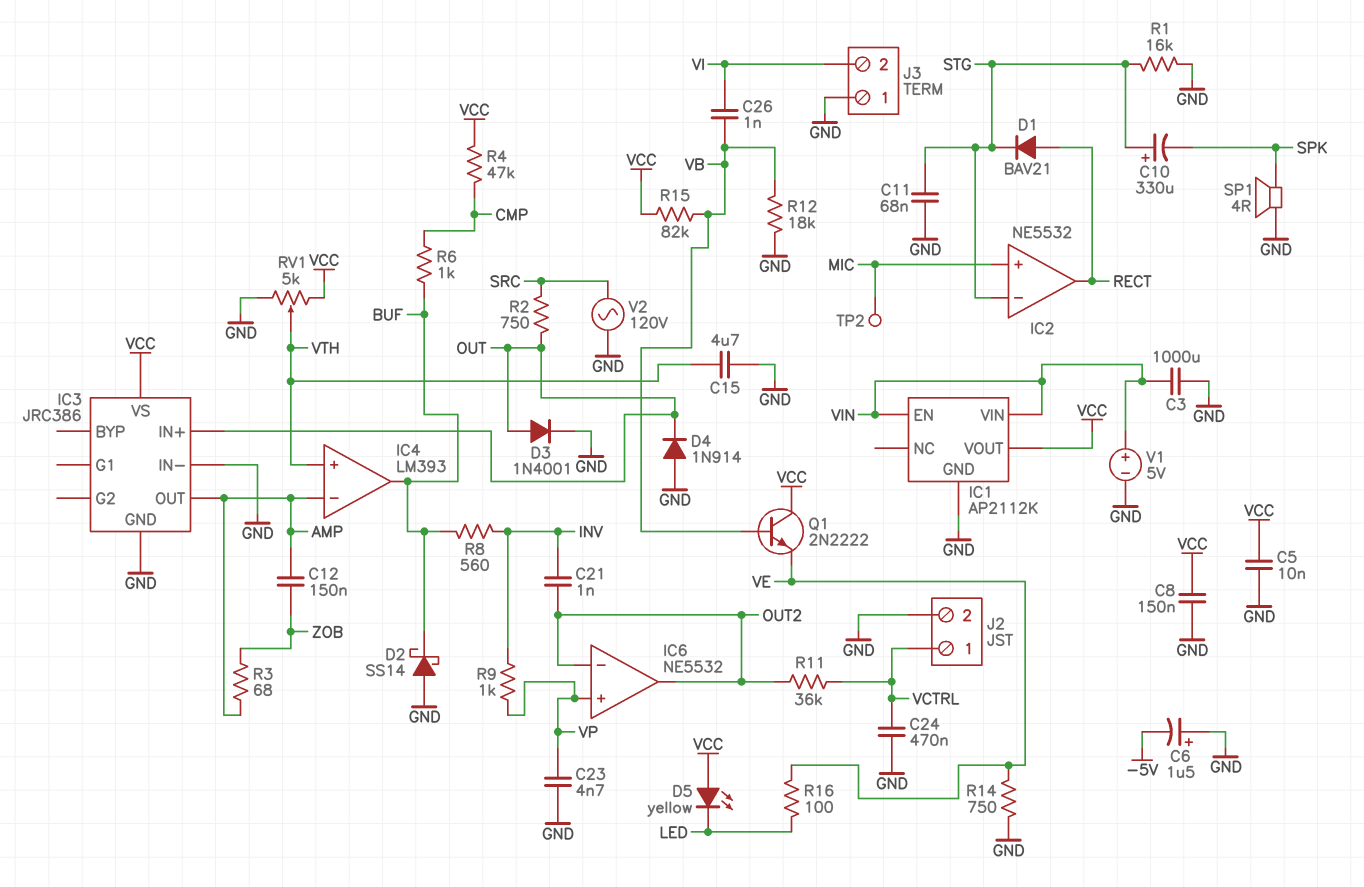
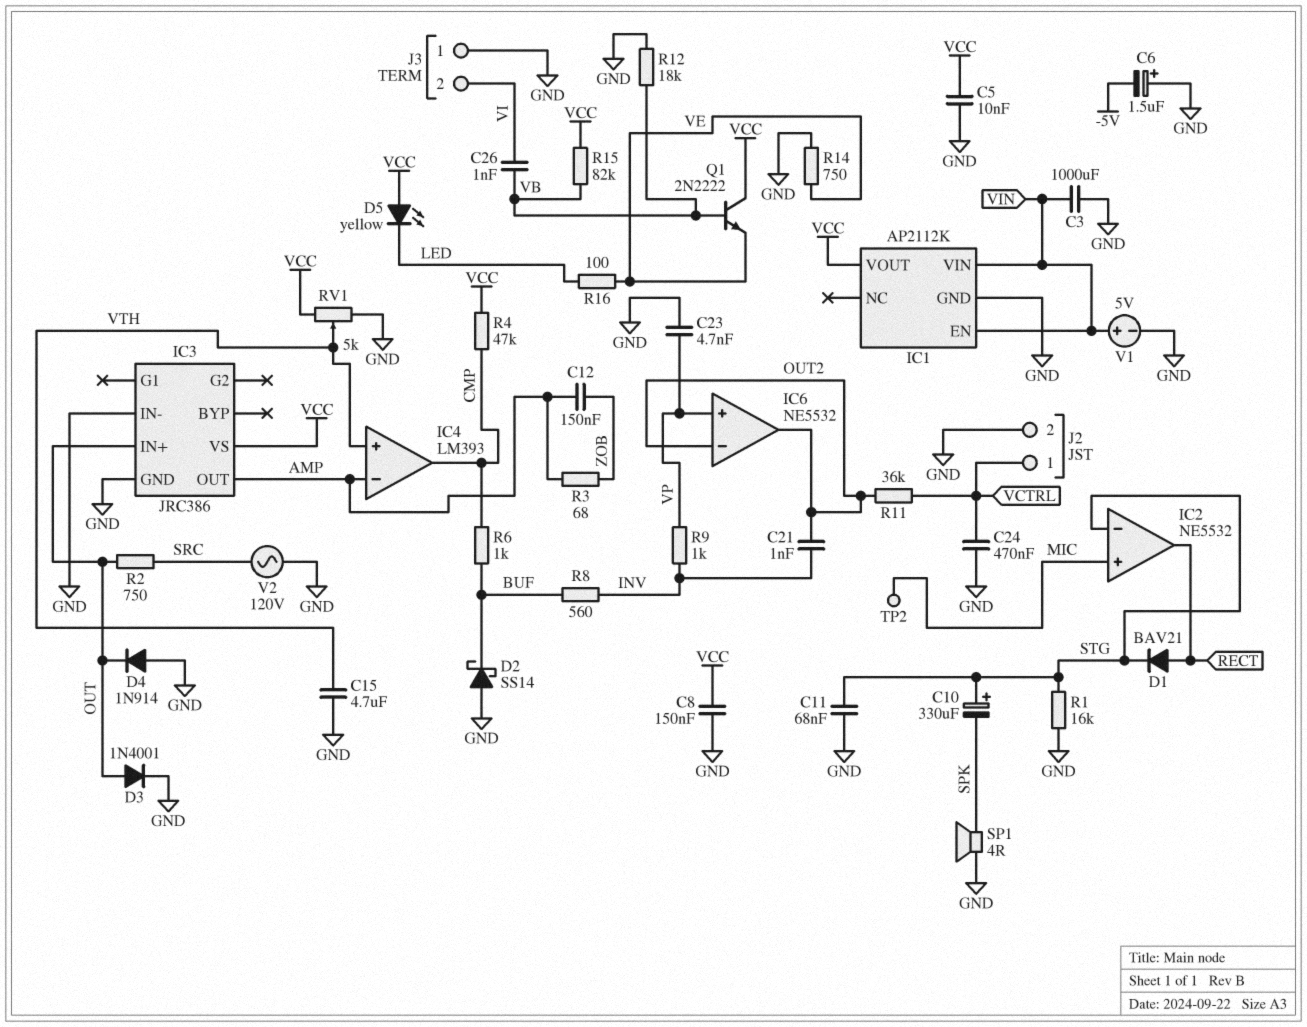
IC4 pin out: BUF -> CMP

